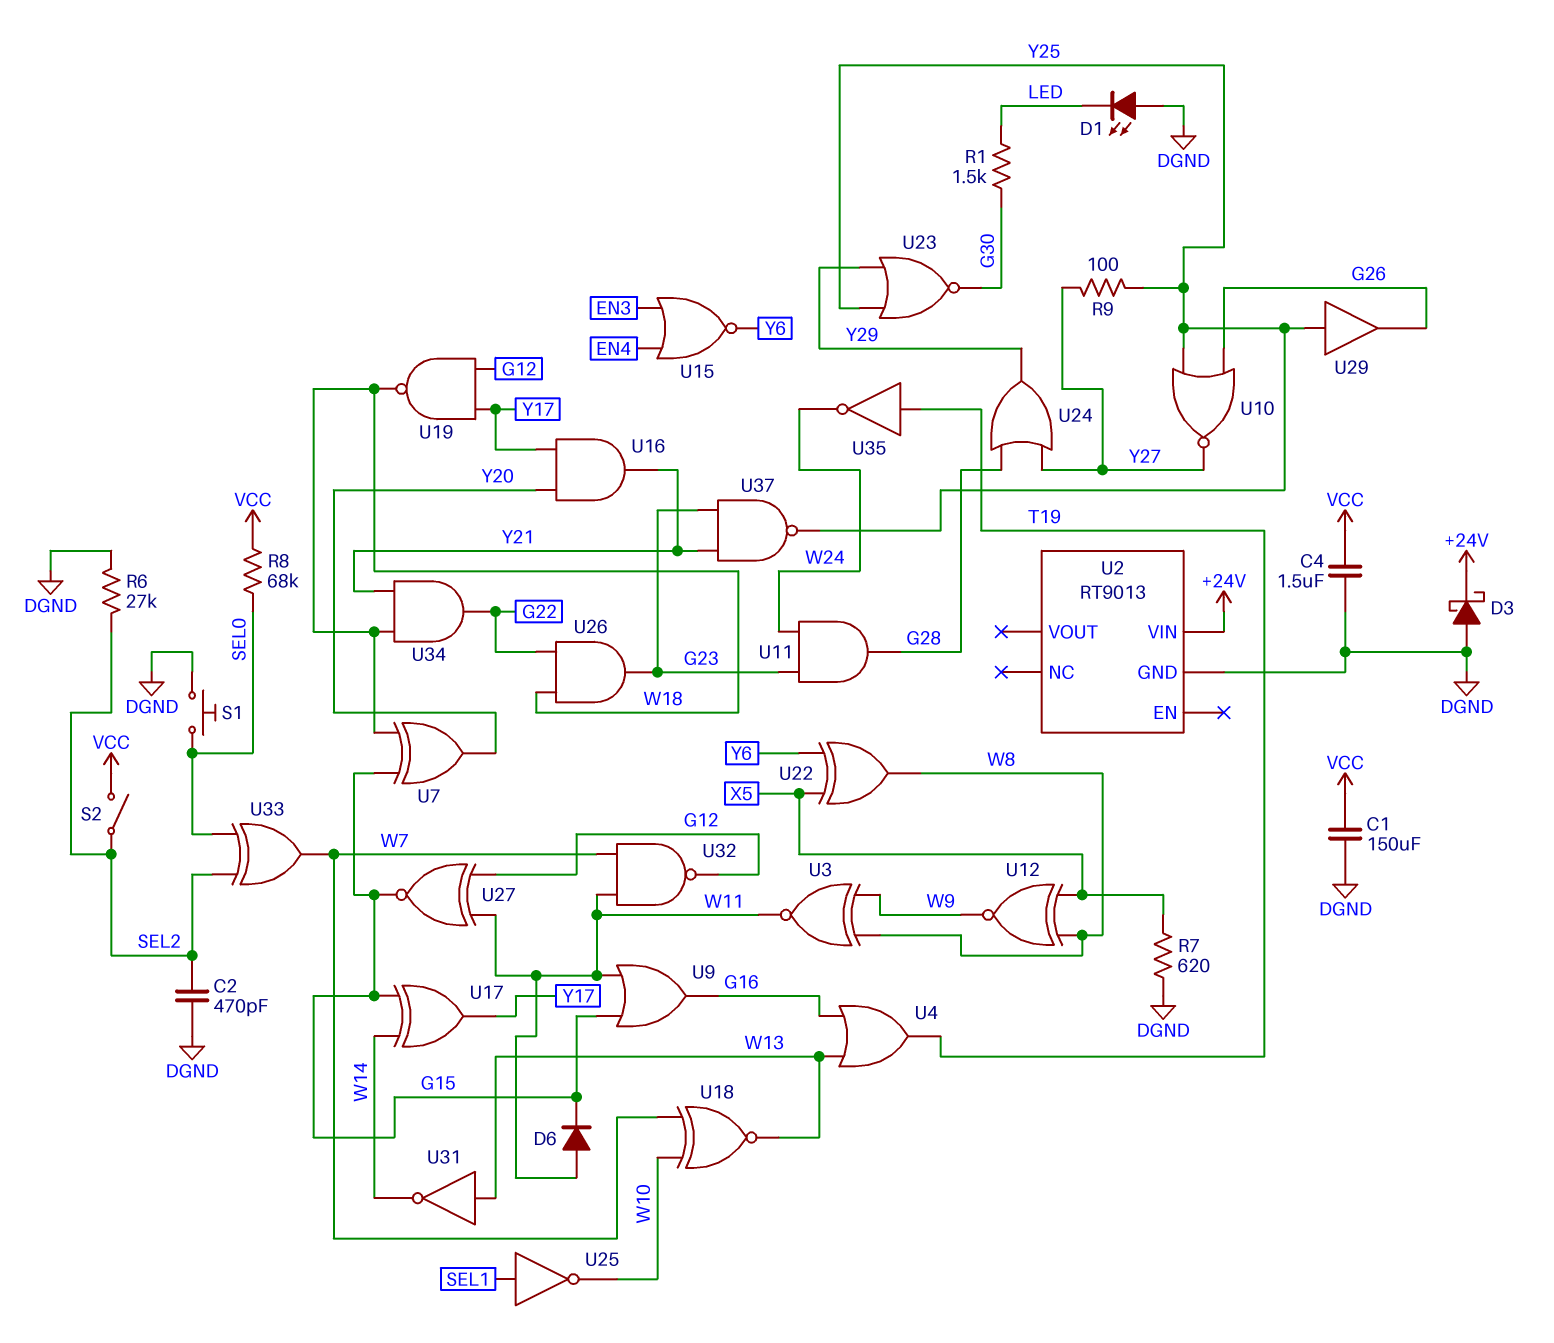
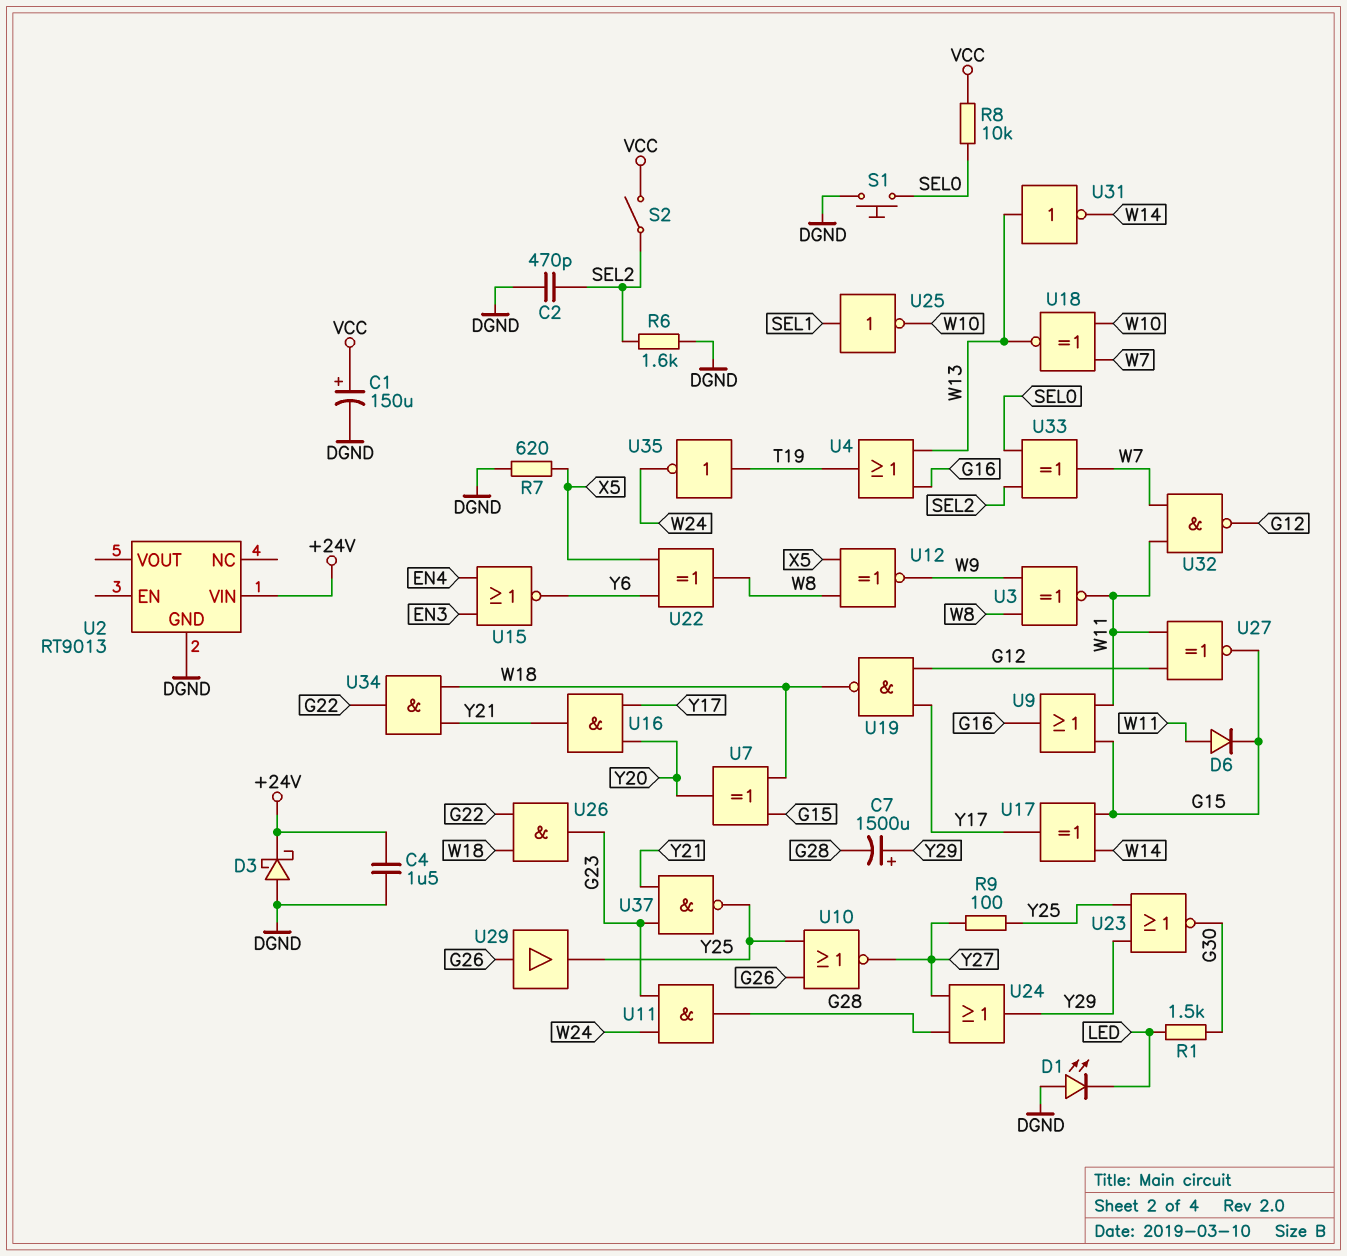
C1: 150uF (DGND, VCC) -> 150uF (plus VCC, minus DGND)
C4: 1.5uF (DGND, VCC) -> 1.5uF (+24V, DGND)
C7: none -> 1500uF (plus Y29, minus G28)
R6: 27k (DGND, SEL2) -> 1.6k (DGND, SEL2)
R8: 68k (SEL0, VCC) -> 10k (SEL0, VCC)
U29: buffer (in Y25, out G26) -> buffer (in G26, out Y25)

